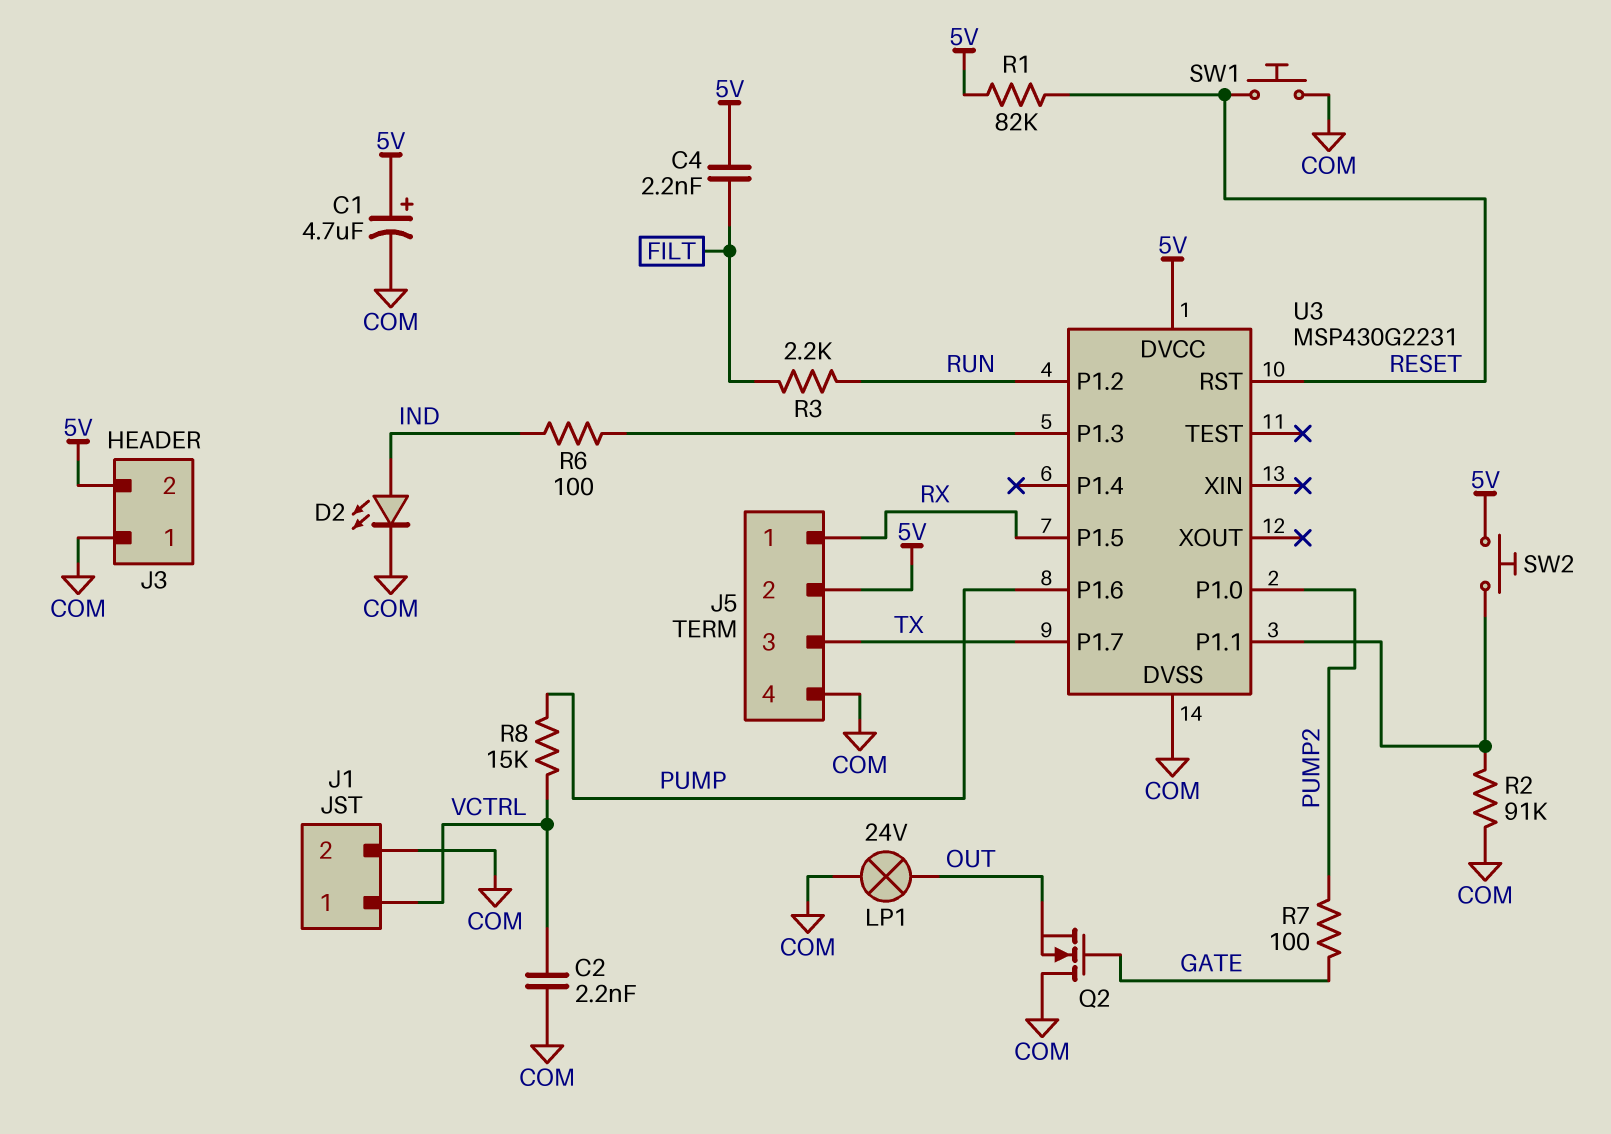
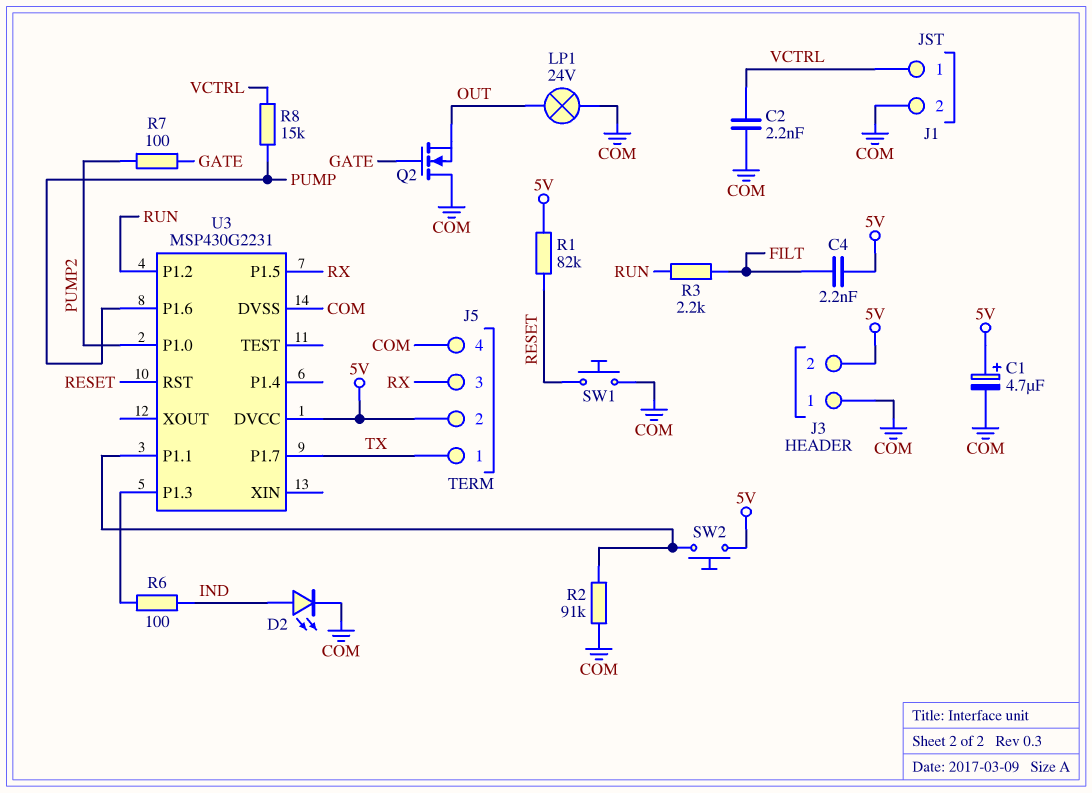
J5 pin 1: RX -> TX
J5 pin 3: TX -> RX

